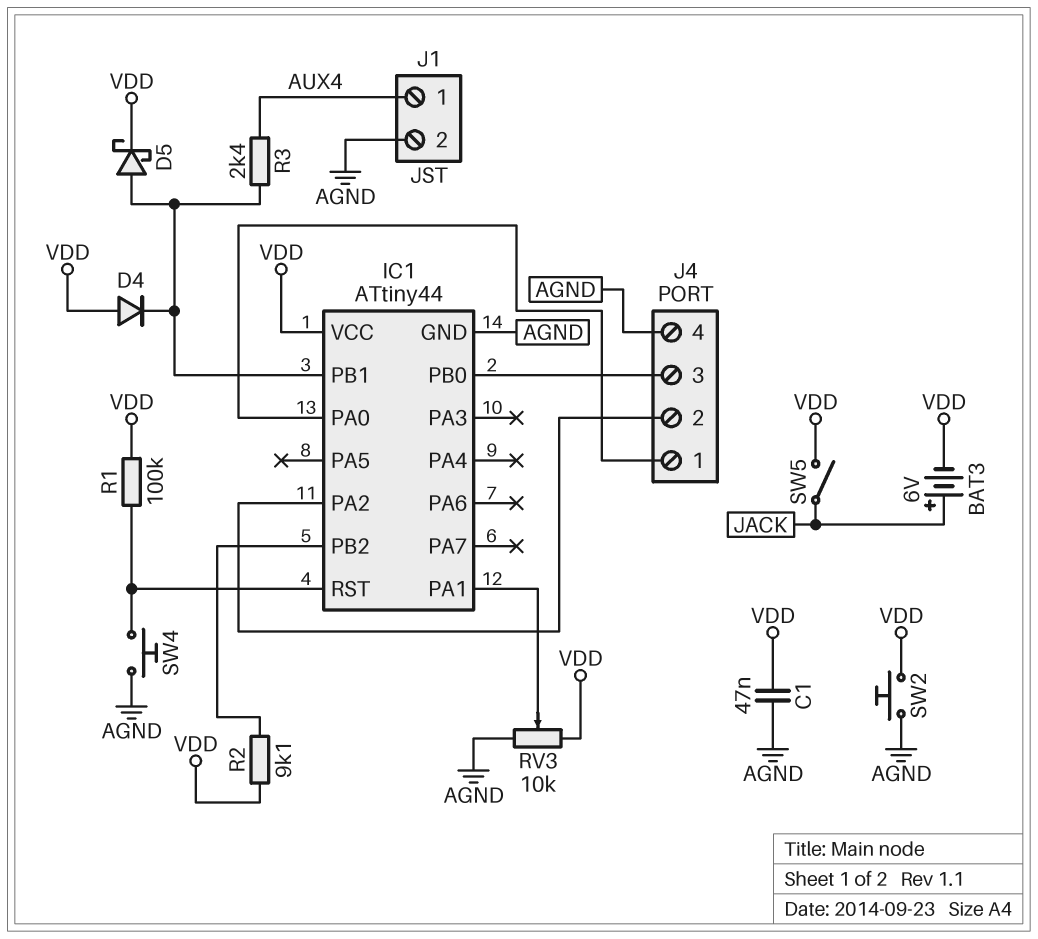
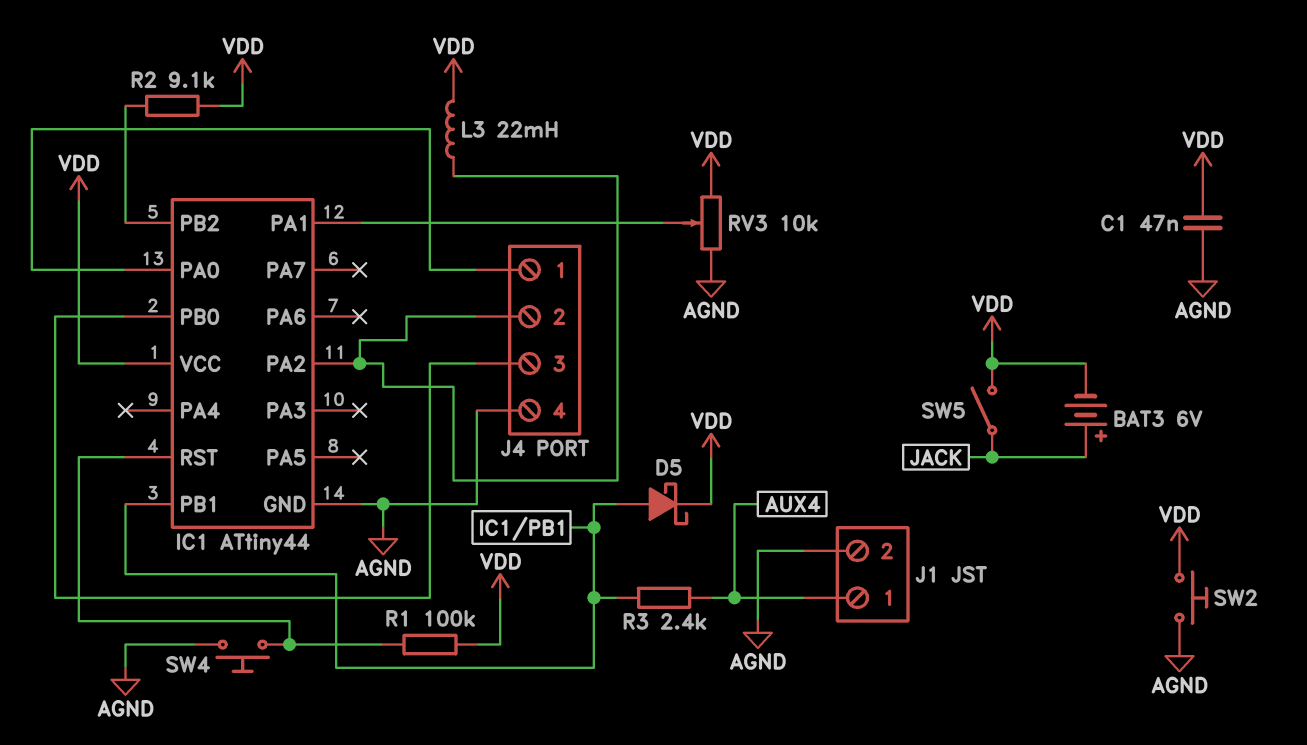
D4: diode (A VDD, K IC1/PB1) -> none
L3: none -> 22mH (IC1/PA2, VDD)

